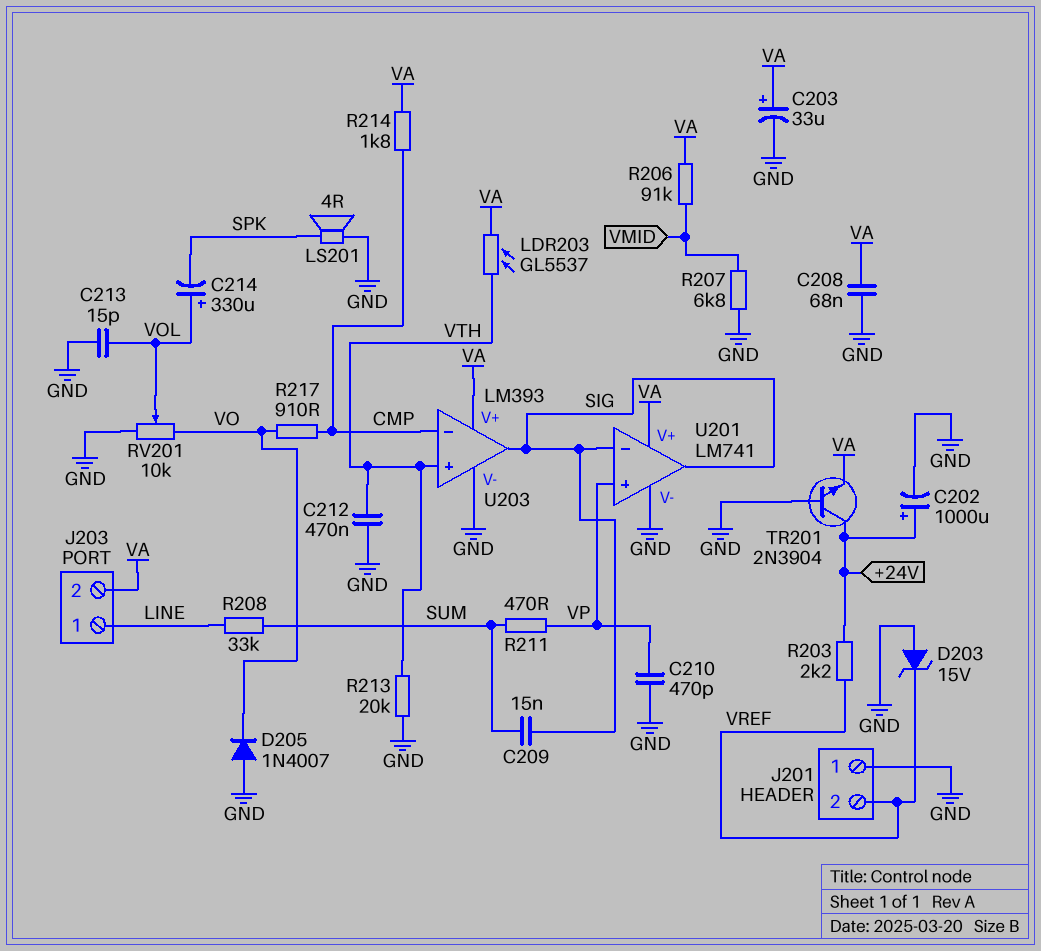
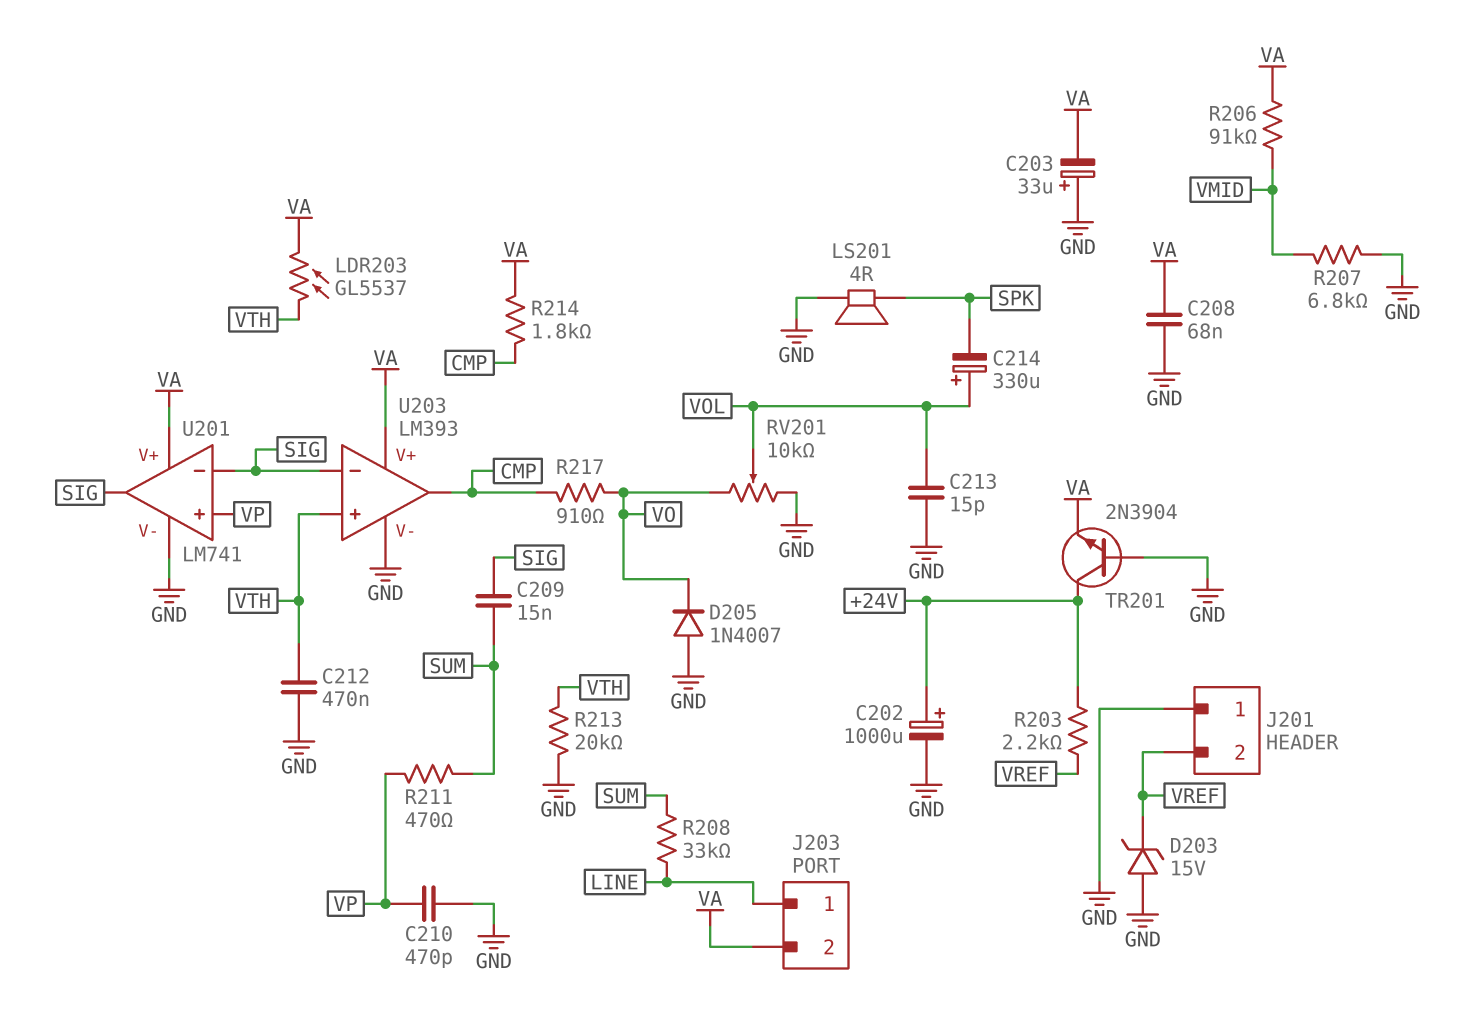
C203: 33uF (plus VA, minus GND) -> 33uF (plus GND, minus VA)
U203 pin in-: CMP -> SIG
U203 pin out: SIG -> CMP

